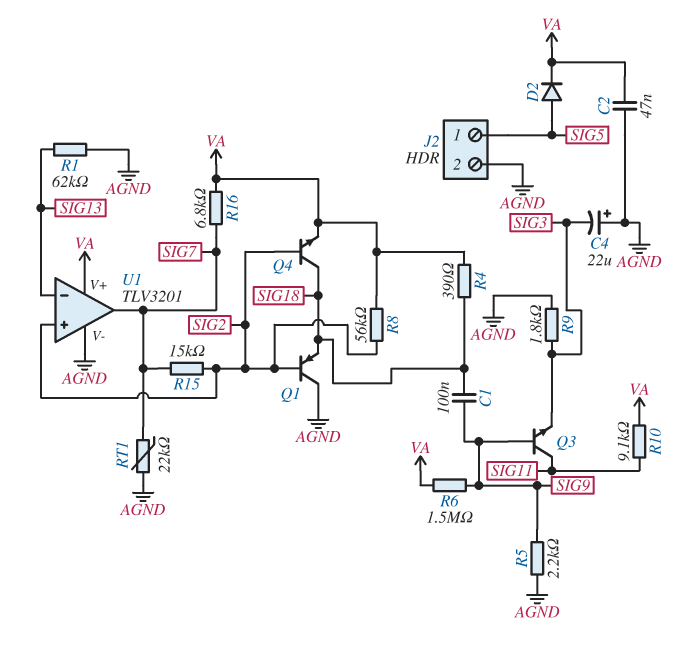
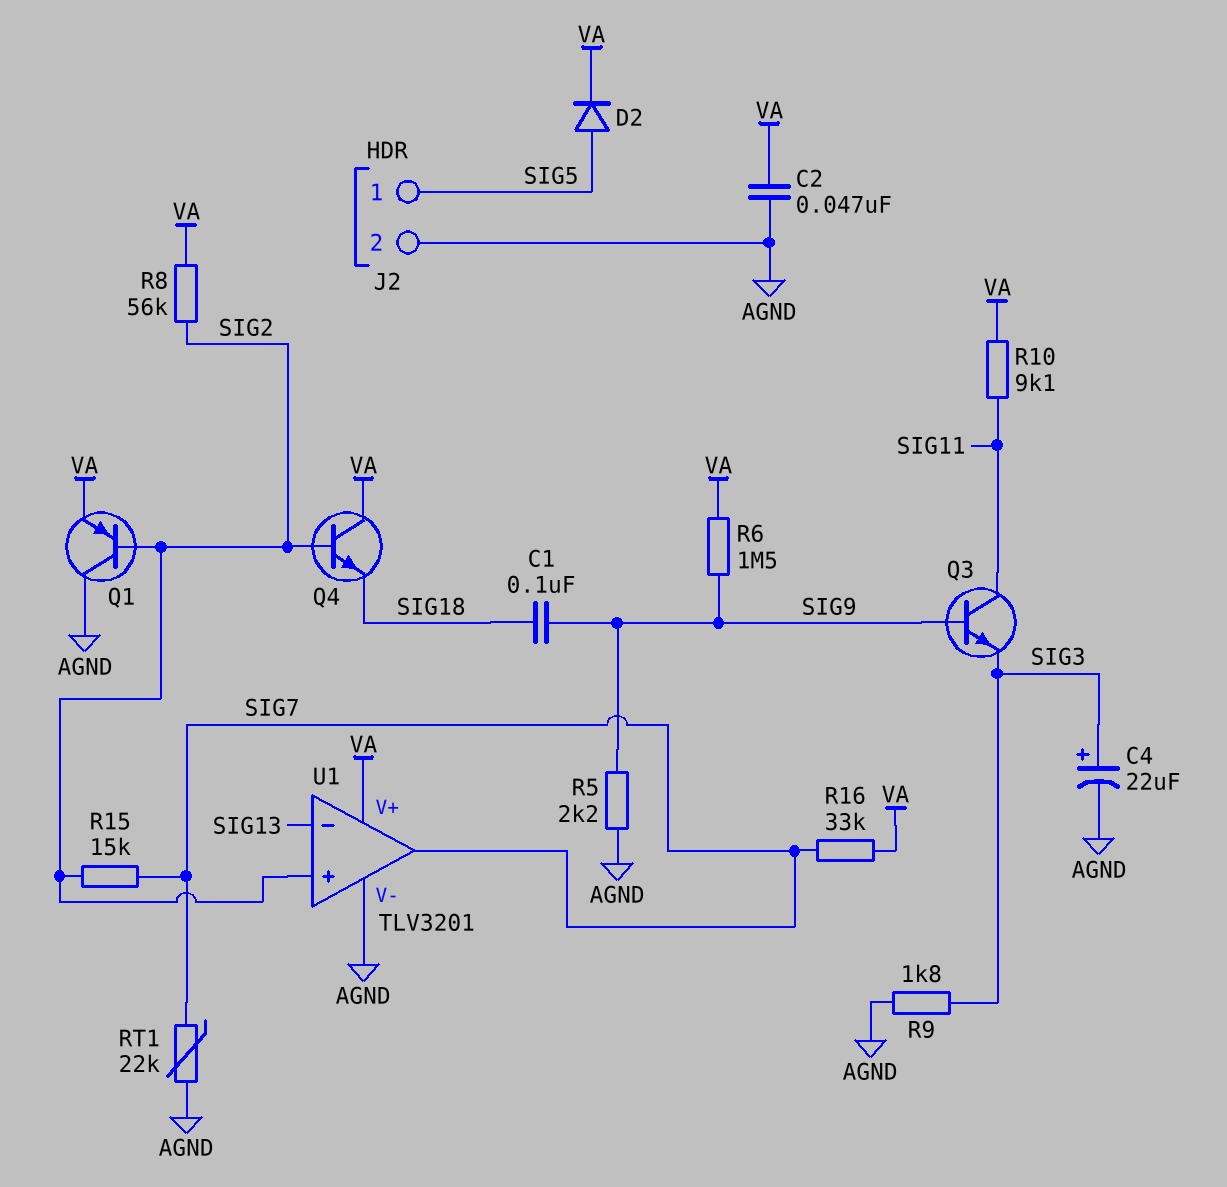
C4: 22uF (plus AGND, minus SIG3) -> 22uF (plus SIG3, minus AGND)
Q1: PNP (B SIG2, C AGND, E SIG18) -> PNP (B SIG2, C AGND, E VA)
Q4: NPN (B SIG2, C SIG18, E VA) -> NPN (B SIG2, C VA, E SIG18)
R1: 62k (AGND, SIG13) -> none
R4: 390 (SIG18, VA) -> none
R16: 6.8k (SIG7, VA) -> 33k (SIG7, VA)

